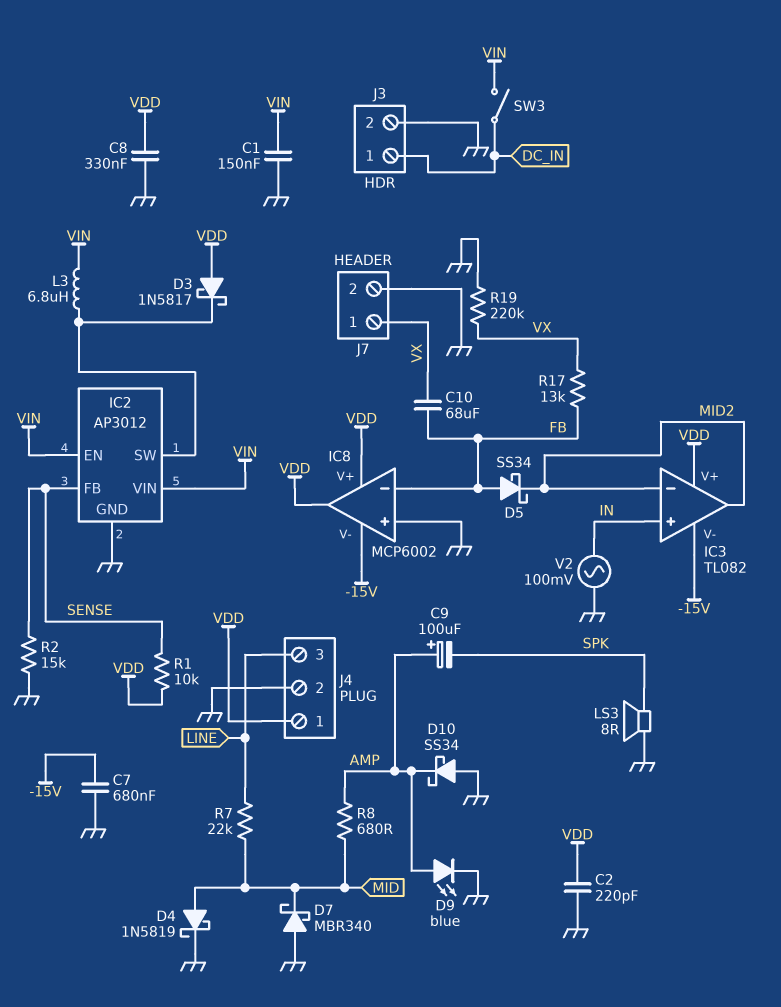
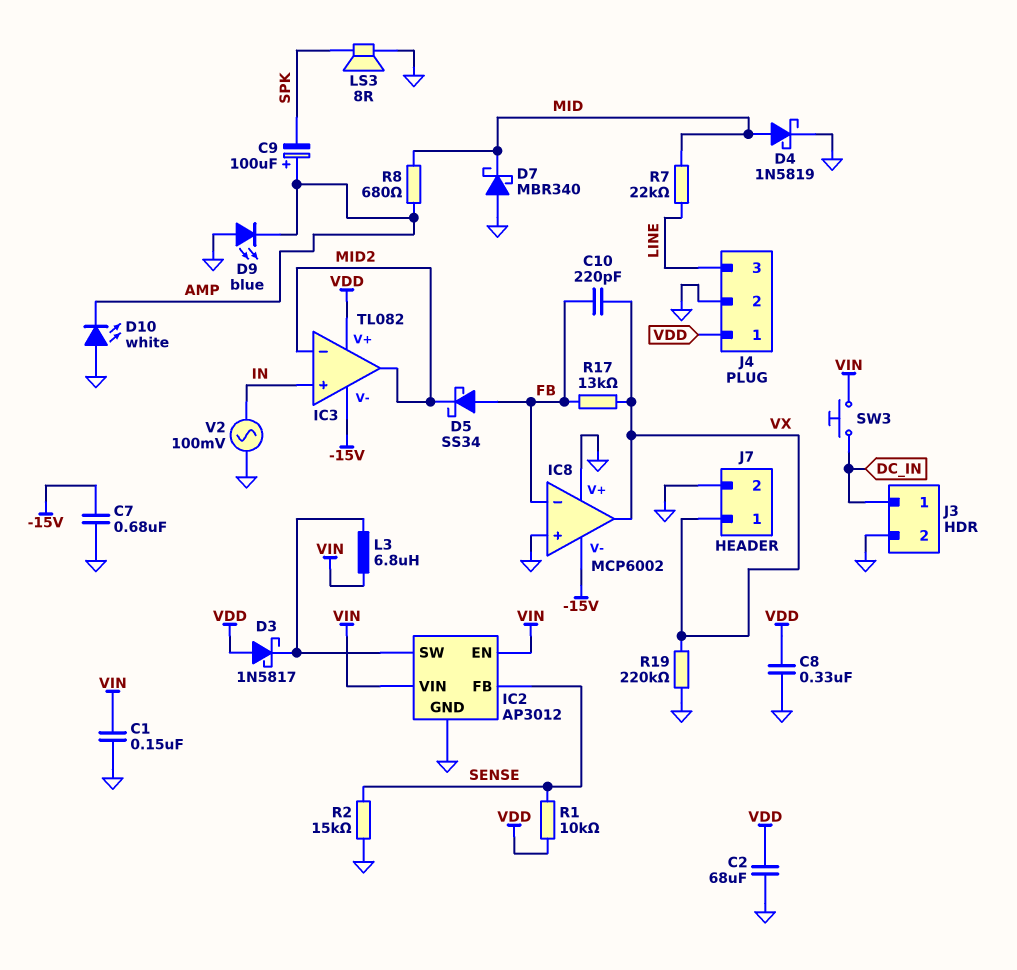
C2: 220pF (GND, VDD) -> 68uF (GND, VDD)
C10: 68uF (FB, VX) -> 220pF (FB, VX)
D9: LED blue (A AMP, K GND) -> LED blue (A GND, K AMP)
D10: schottky SS34 (A GND, K AMP) -> LED white (A GND, K AMP)
IC8 pin V+: VDD -> GND
IC8 pin out: VDD -> VX
SW3: switch (DC_IN, VIN) -> button (DC_IN, VIN)

